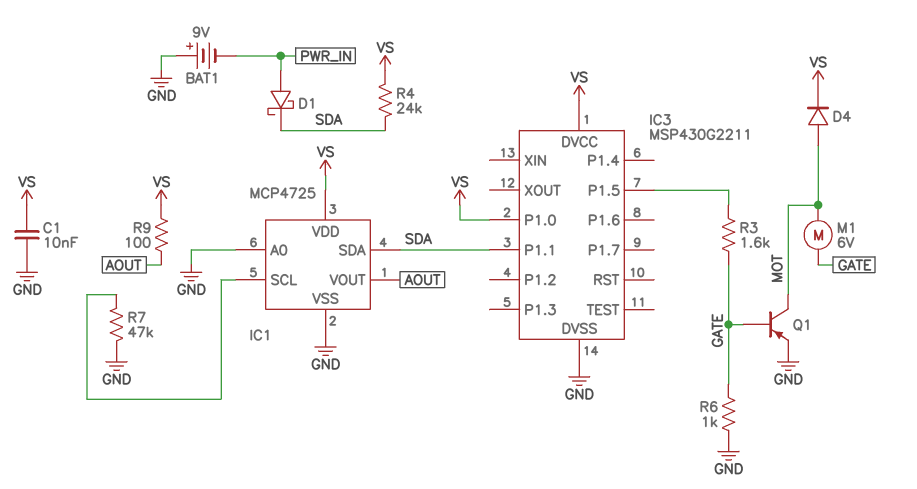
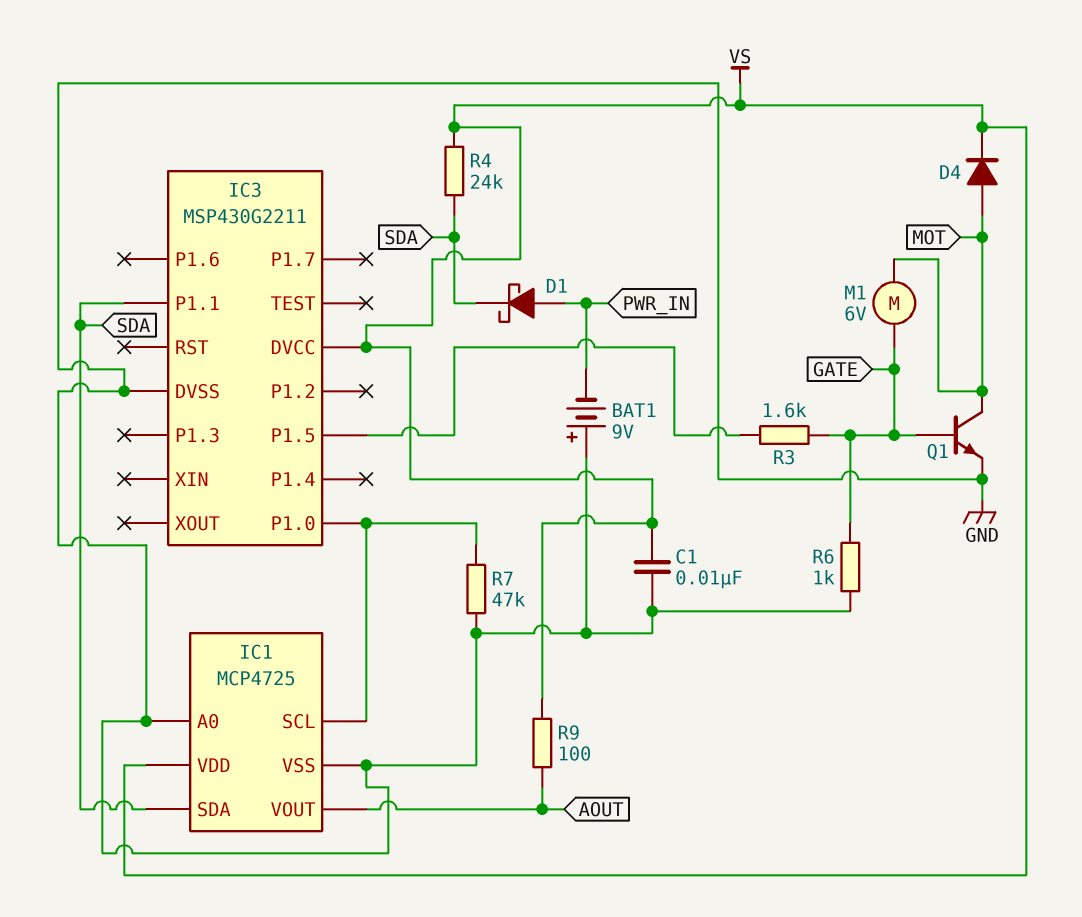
IC3 pin P1.0: VS -> IC1/SCL
Q1: PNP (B GATE, C MOT, E GND) -> NPN (B GATE, C MOT, E GND)

